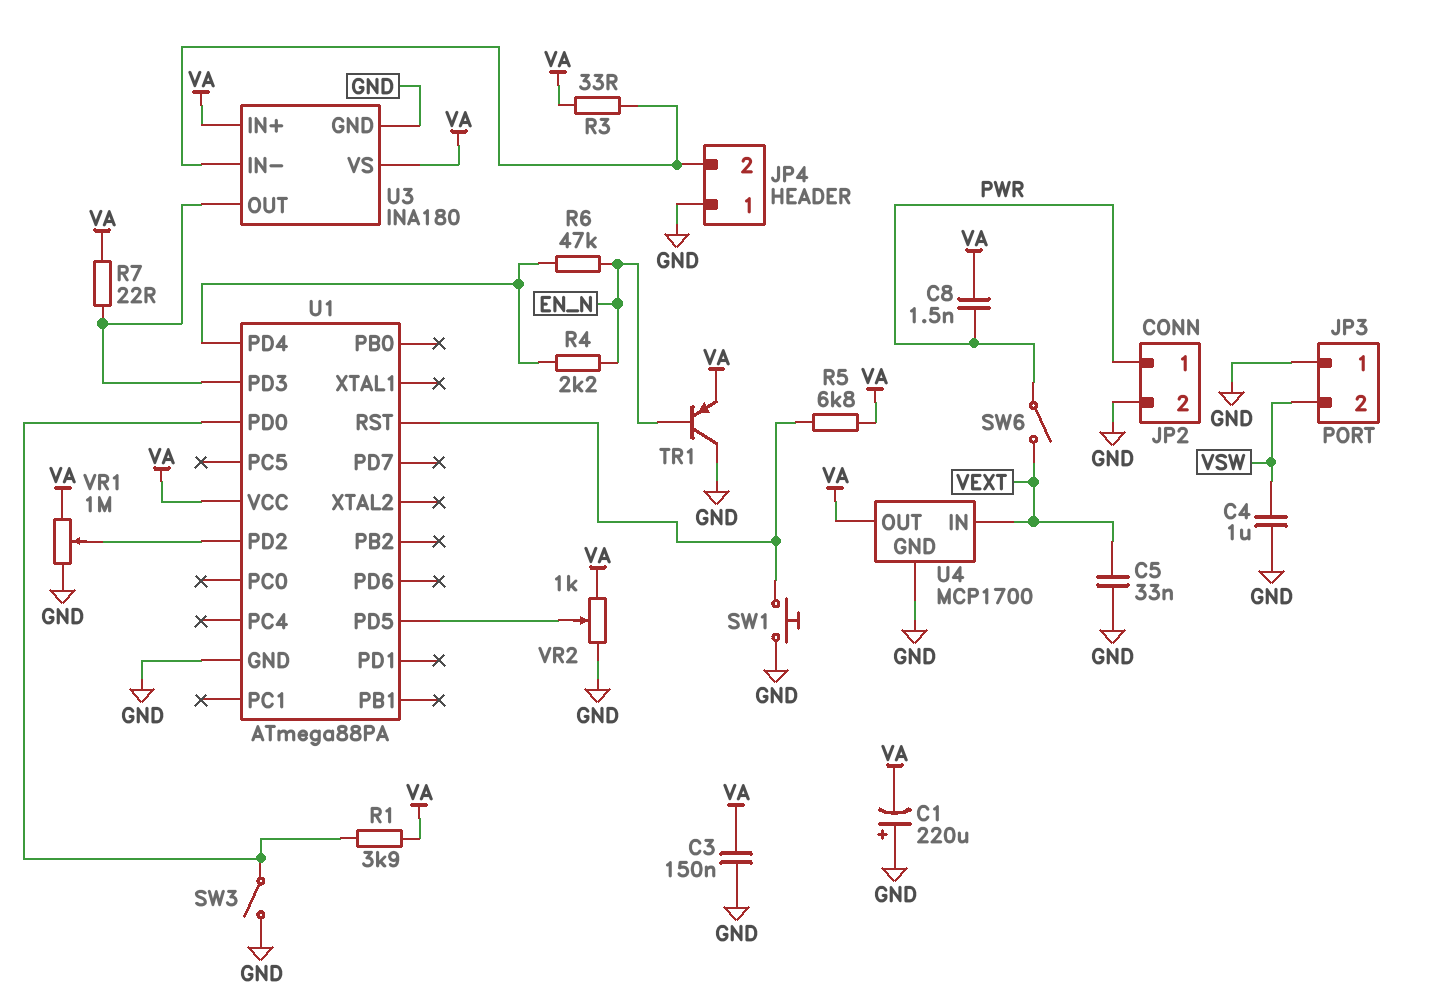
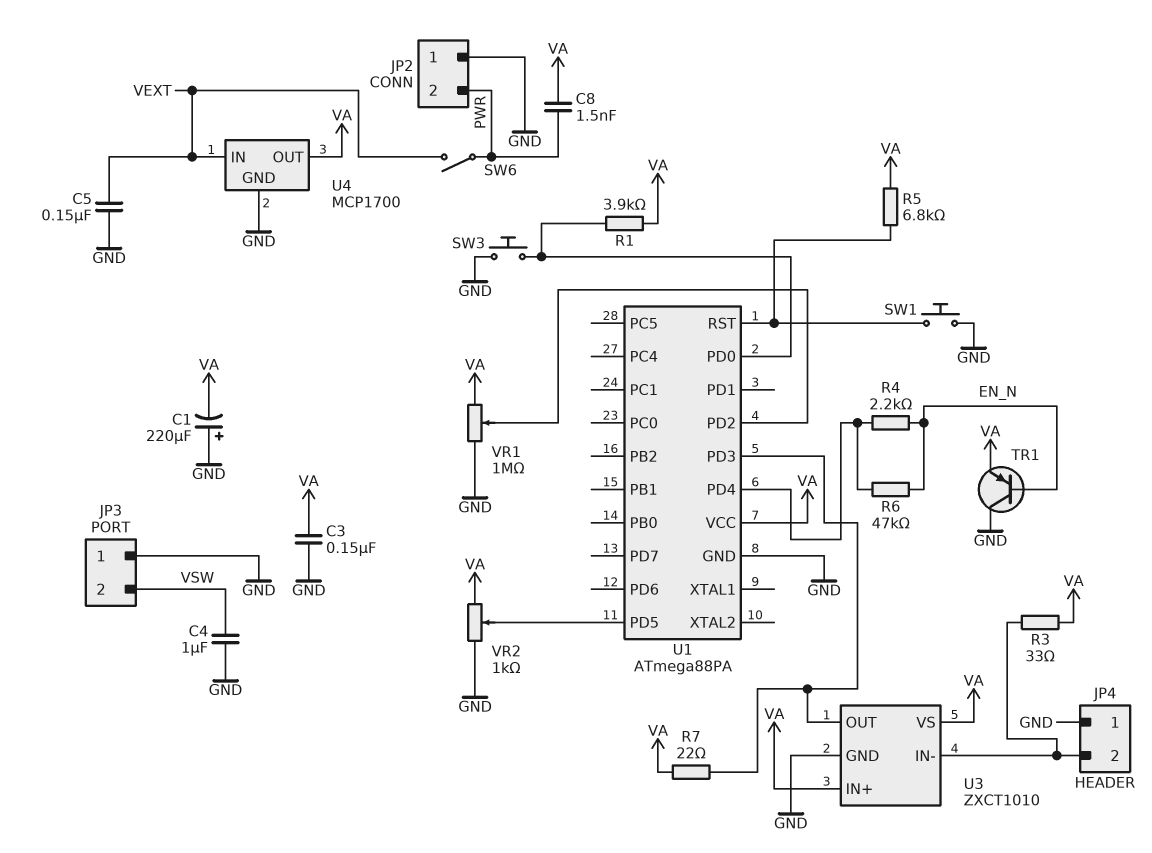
C5: 33nF (GND, VEXT) -> 150nF (GND, VEXT)
JP2 pin 1: PWR -> GND
JP2 pin 2: GND -> PWR
SW3: switch (GND, U1/PD0) -> button (GND, U1/PD0)
U3: INA180 -> ZXCT1010

